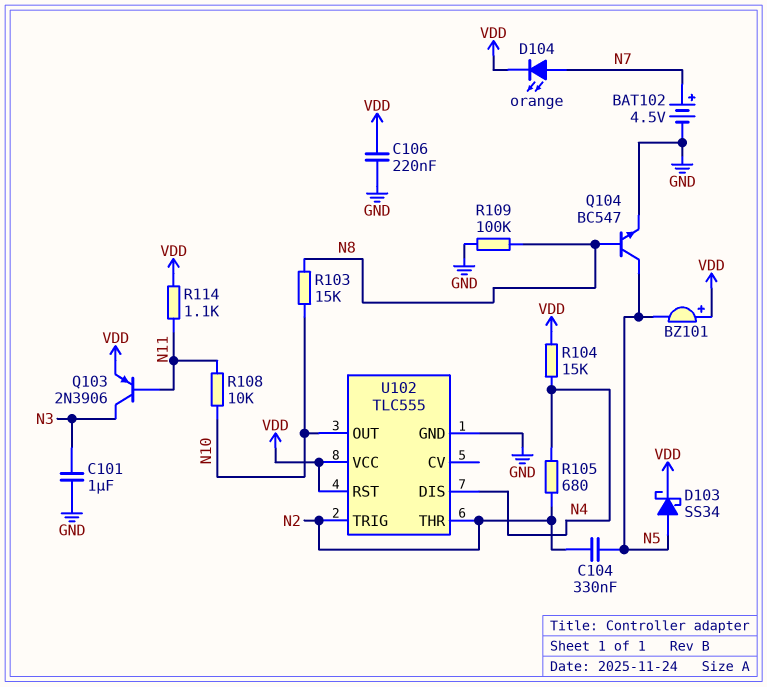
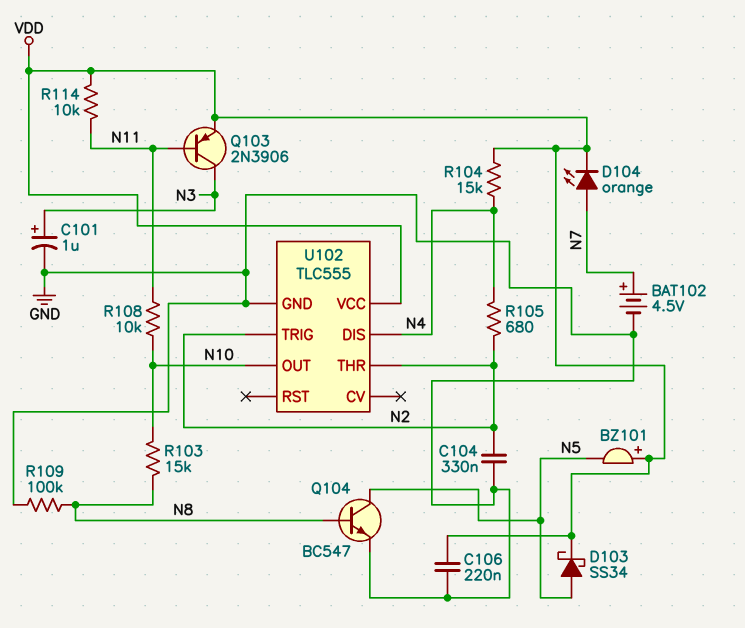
C101: 1uF (GND, N3) -> 1uF (plus N3, minus GND)
C104: 330nF (N2, N5) -> 330nF (GND, N2)
R114: 1.1k (N11, VDD) -> 10k (N11, VDD)
U102 pin RST: VDD -> none

